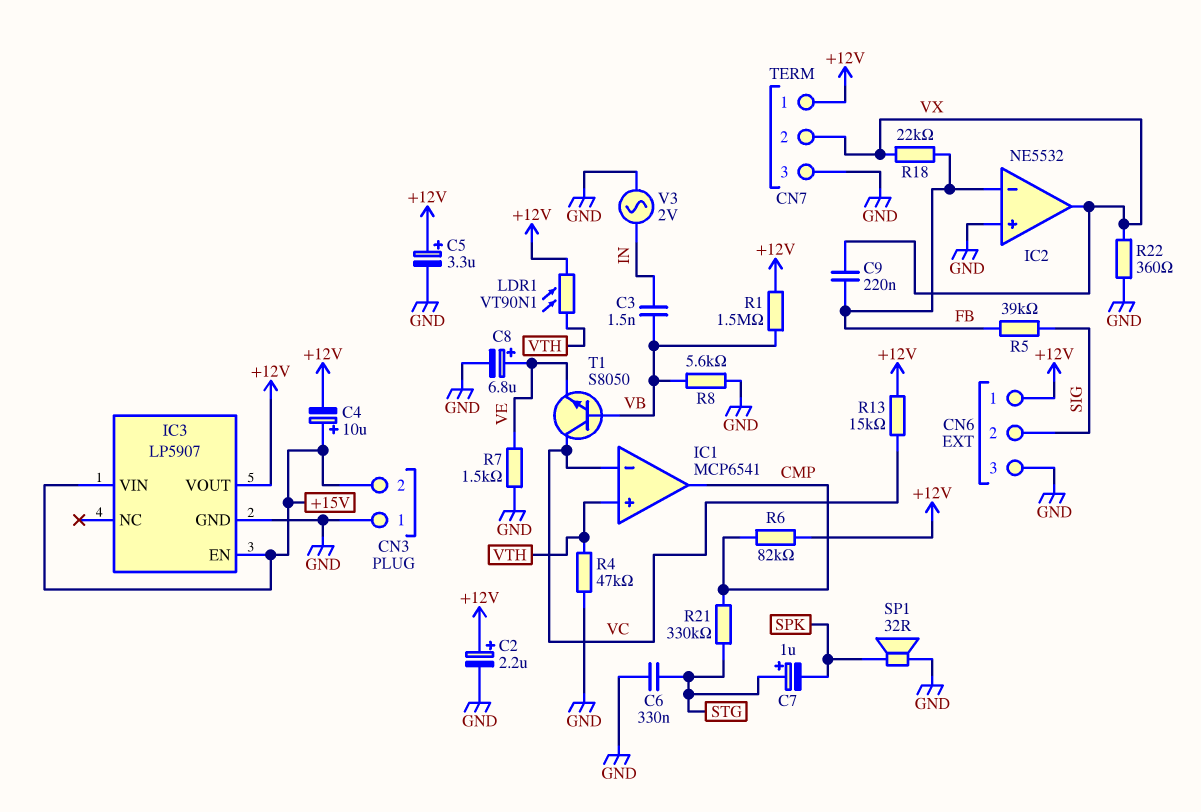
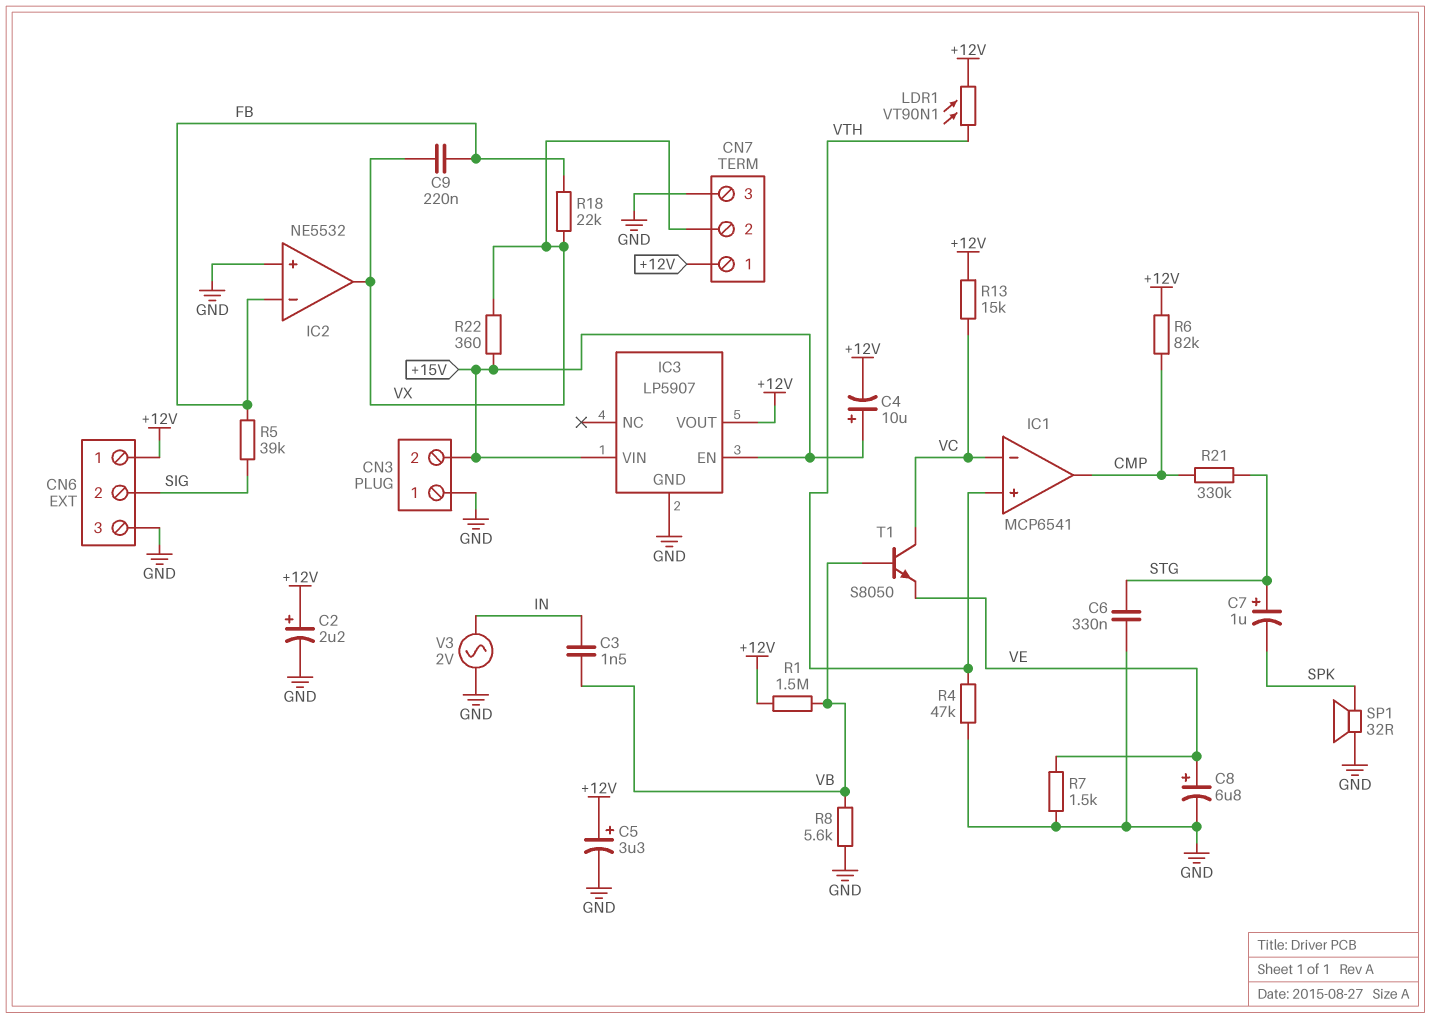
R22: 360 (GND, VX) -> 360 (+15V, VX)

